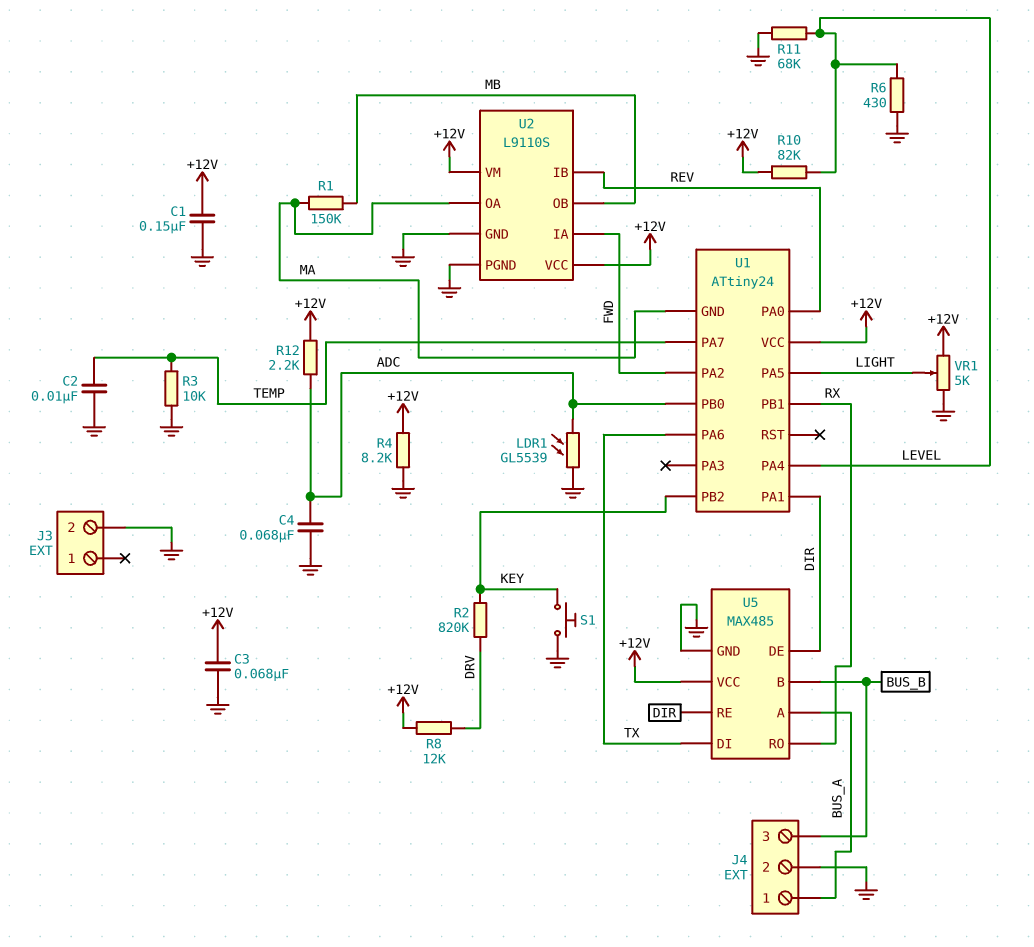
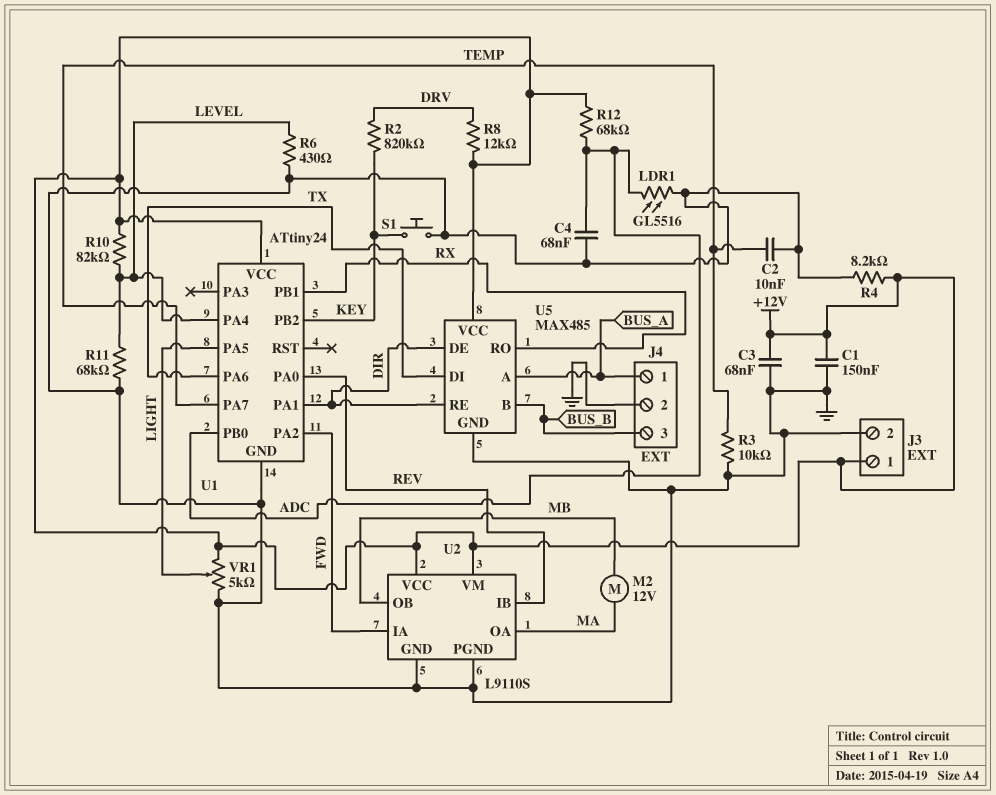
J3 pin 1: none -> +12V
LDR1: GL5539 (ADC, GND) -> GL5516 (ADC, GND)
M2: none -> motor 12V (MA, MB)
R1: 150k (MA, MB) -> none
R12: 2.2k (+12V, ADC) -> 68k (+12V, ADC)
U1 pin GND: MA -> GND

